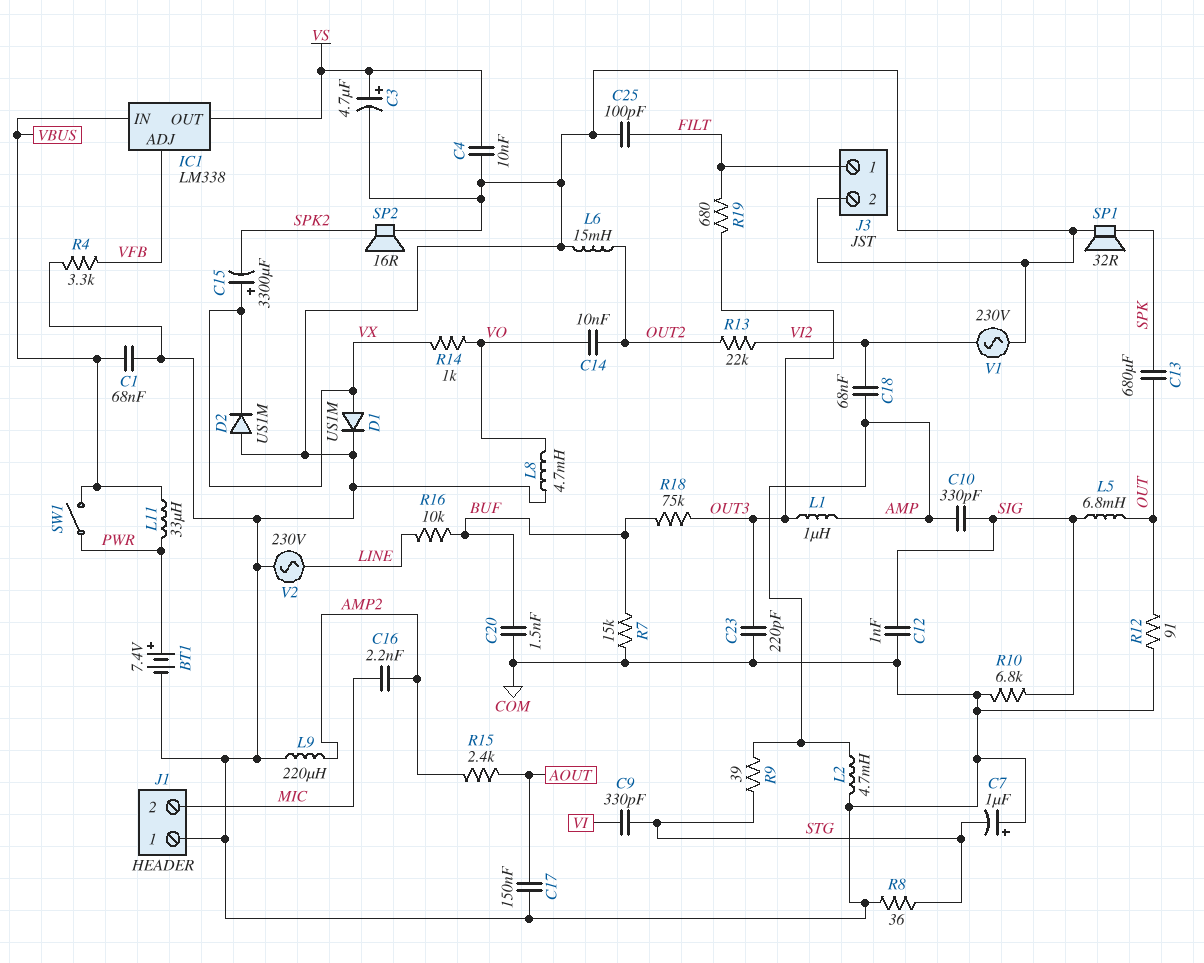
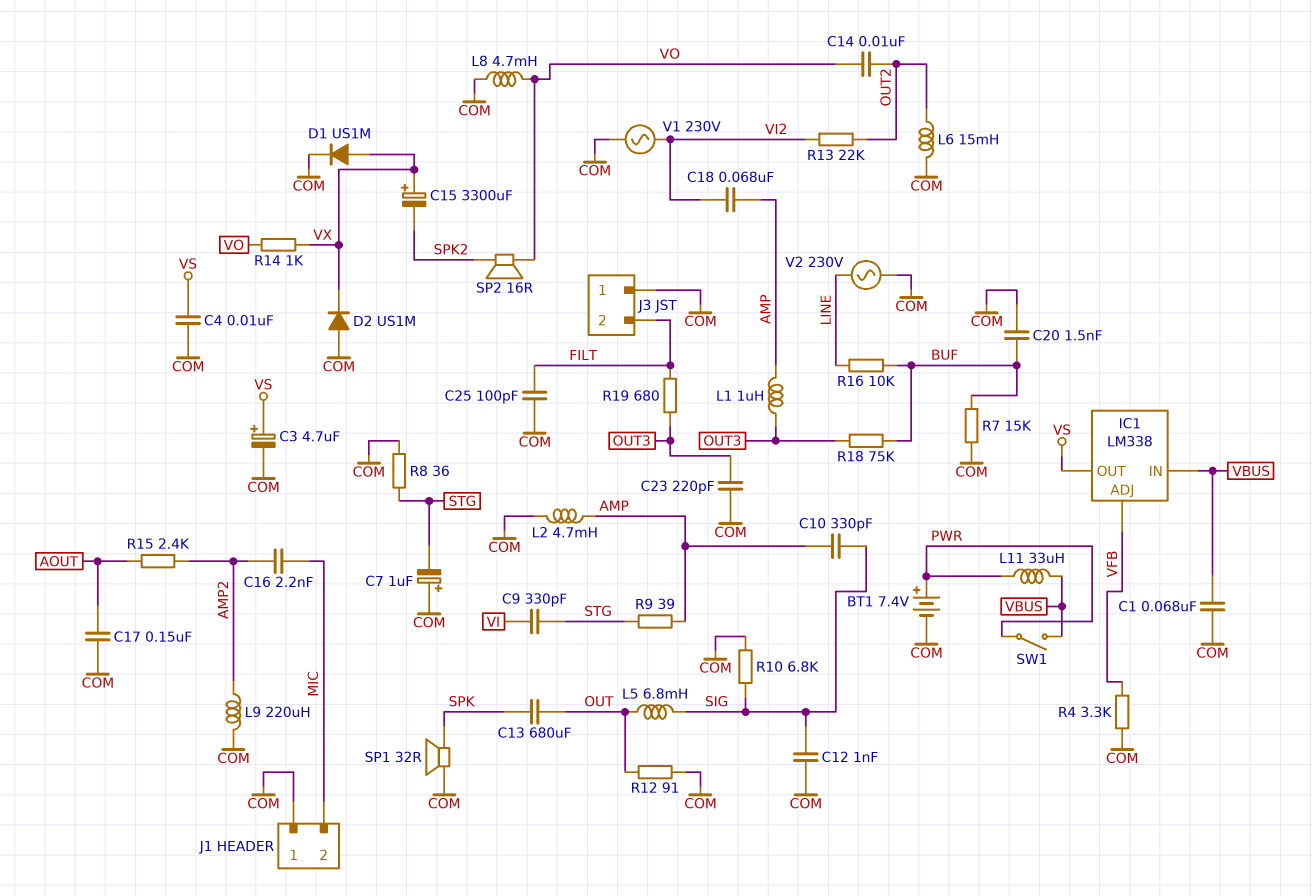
J3 pin 1: FILT -> COM
J3 pin 2: COM -> FILT
SP2: speaker 16R (COM, SPK2) -> speaker 16R (SPK2, VO)

